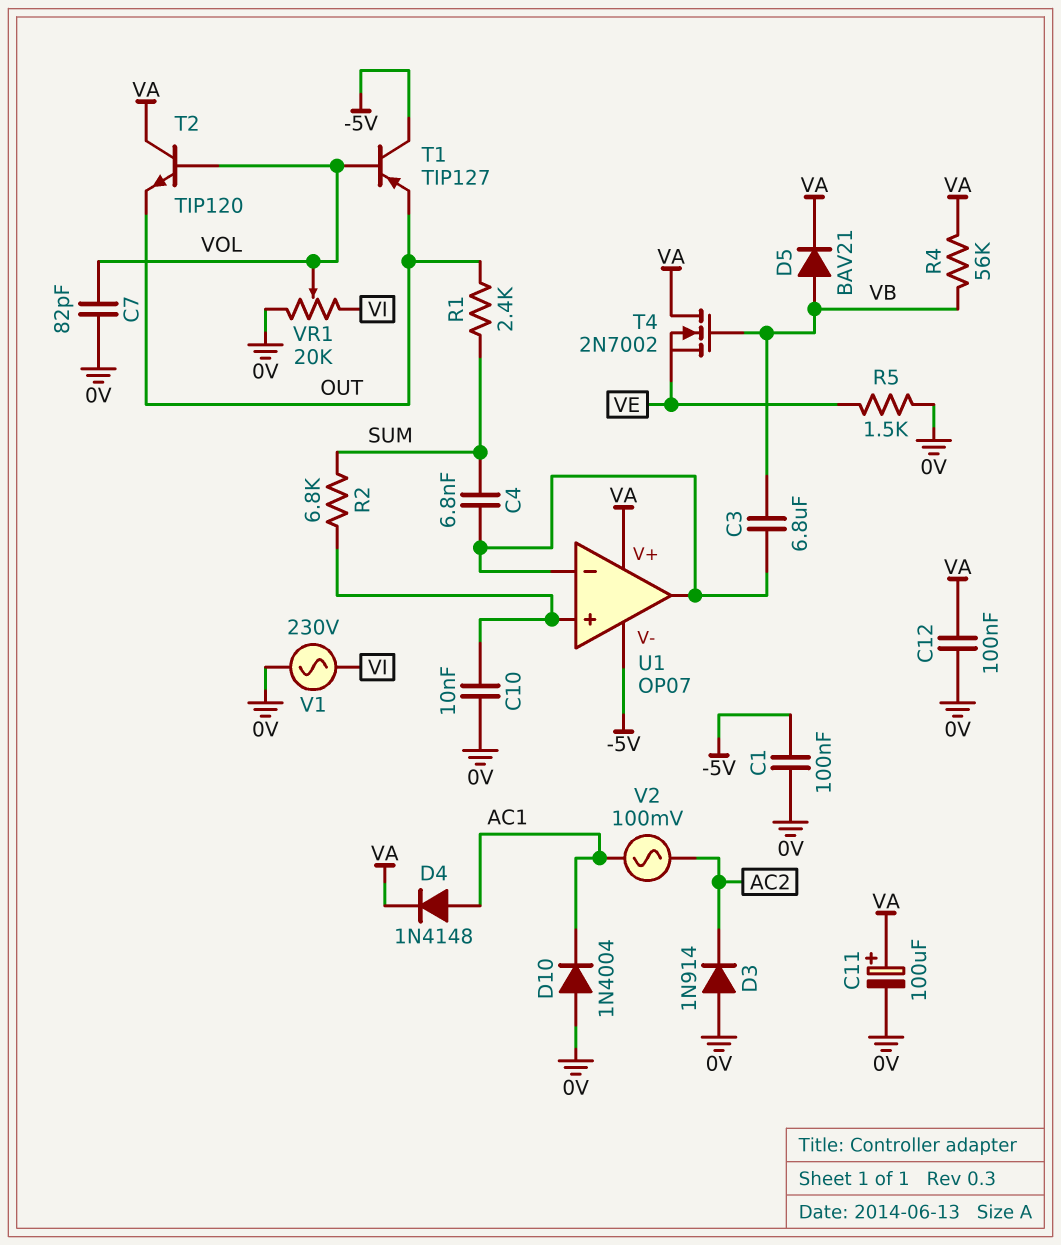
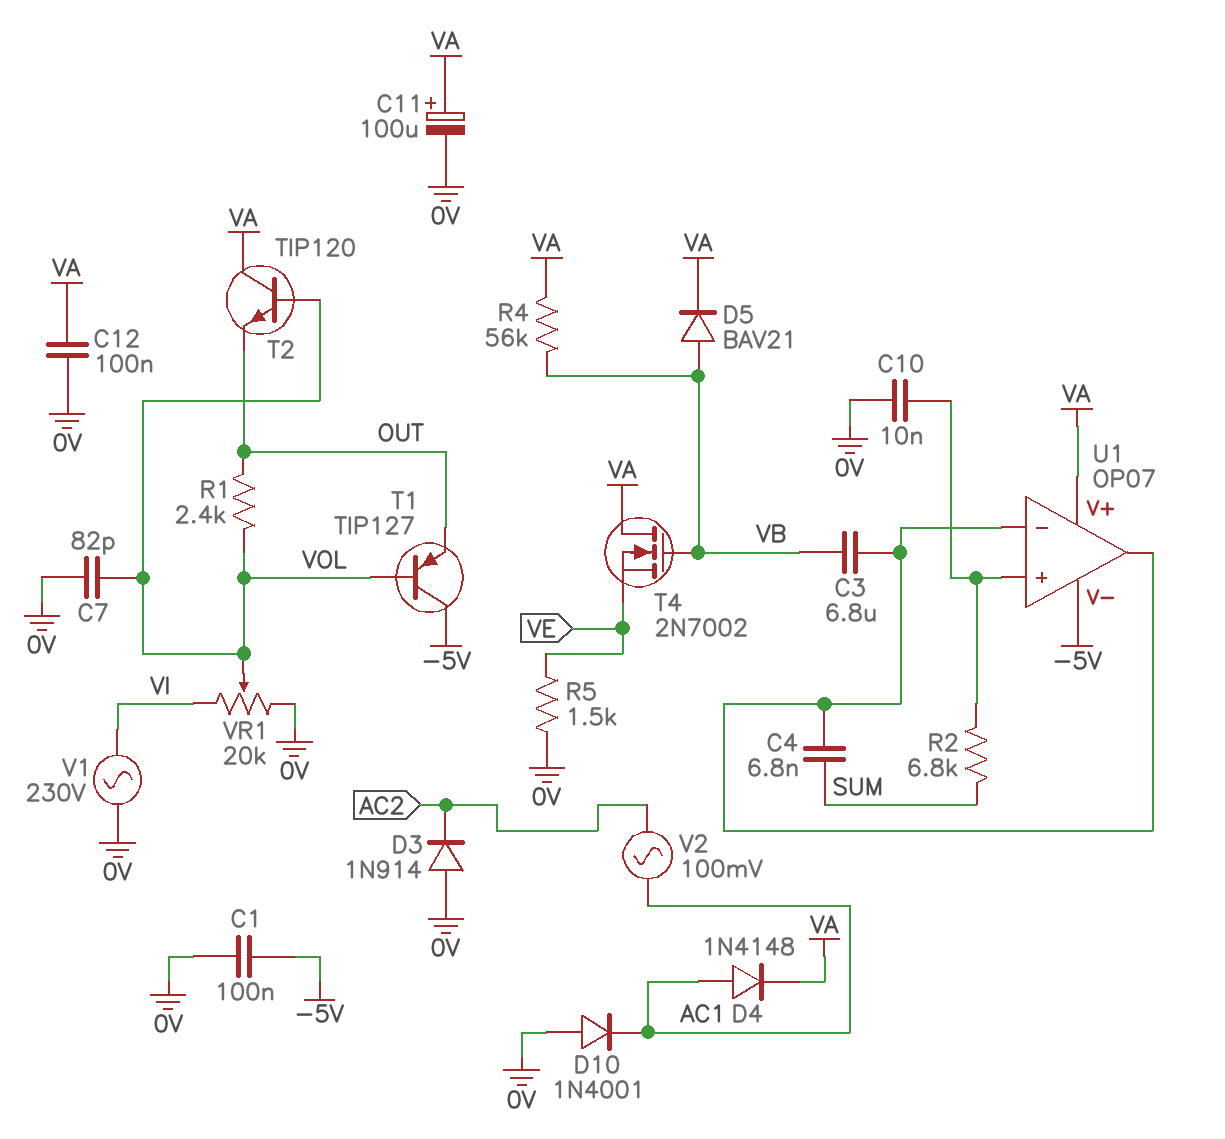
D10: diode 1N4004 (A 0V, K AC1) -> diode 1N4001 (A 0V, K AC1)
R1: 2.4k (OUT, SUM) -> 2.4k (OUT, VOL)

